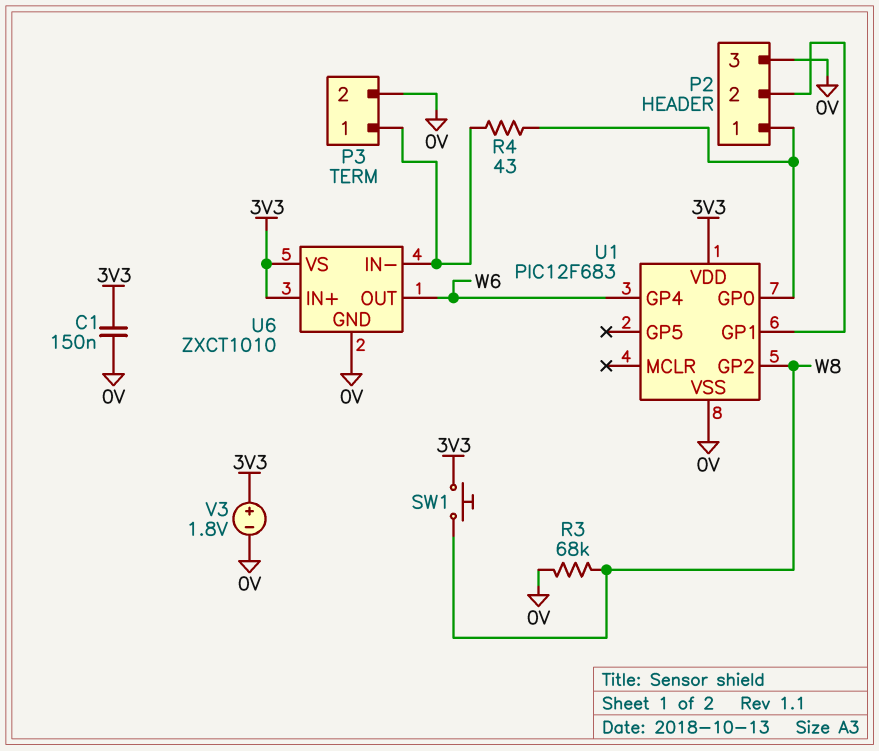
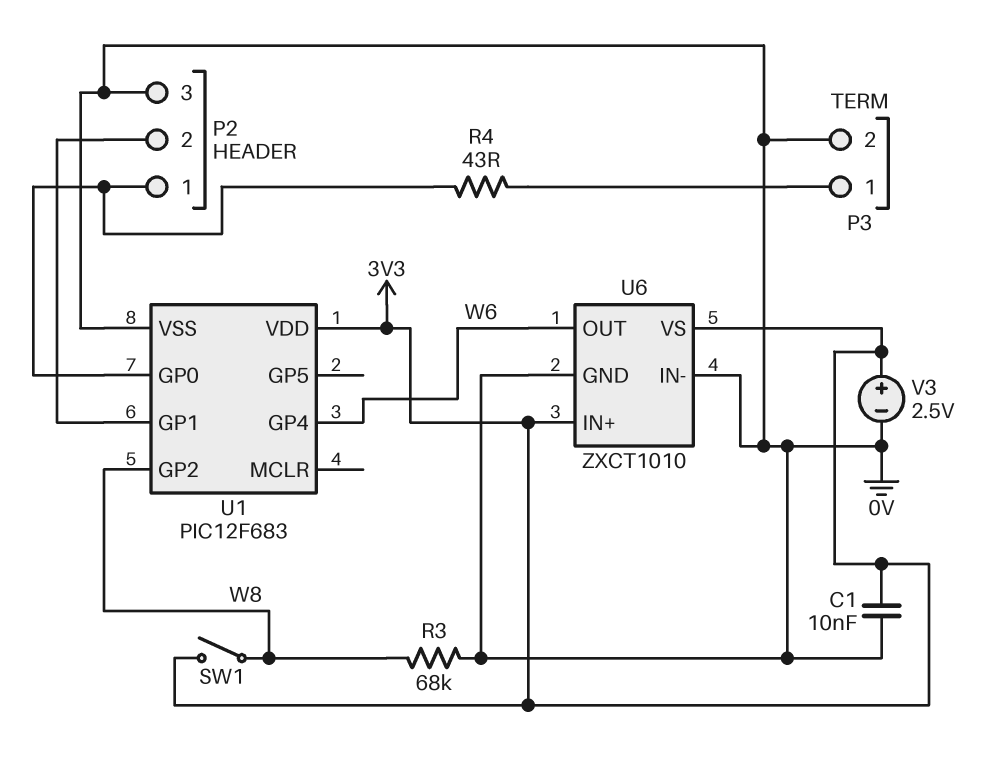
C1: 150nF (0V, 3V3) -> 10nF (0V, 3V3)
SW1: button (3V3, W8) -> switch (3V3, W8)
U6 pin IN-: P3/1 -> 0V
V3: 1.8V (plus 3V3, minus 0V) -> 2.5V (plus 3V3, minus 0V)

